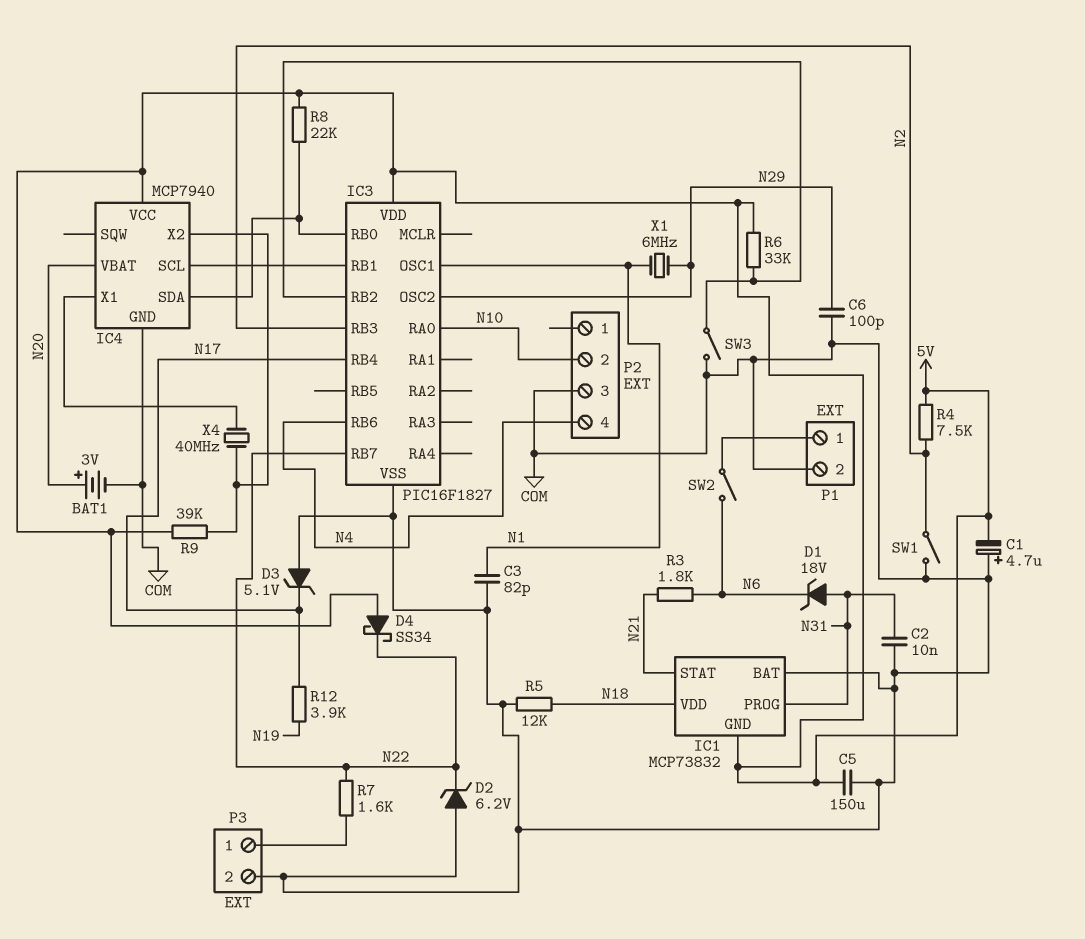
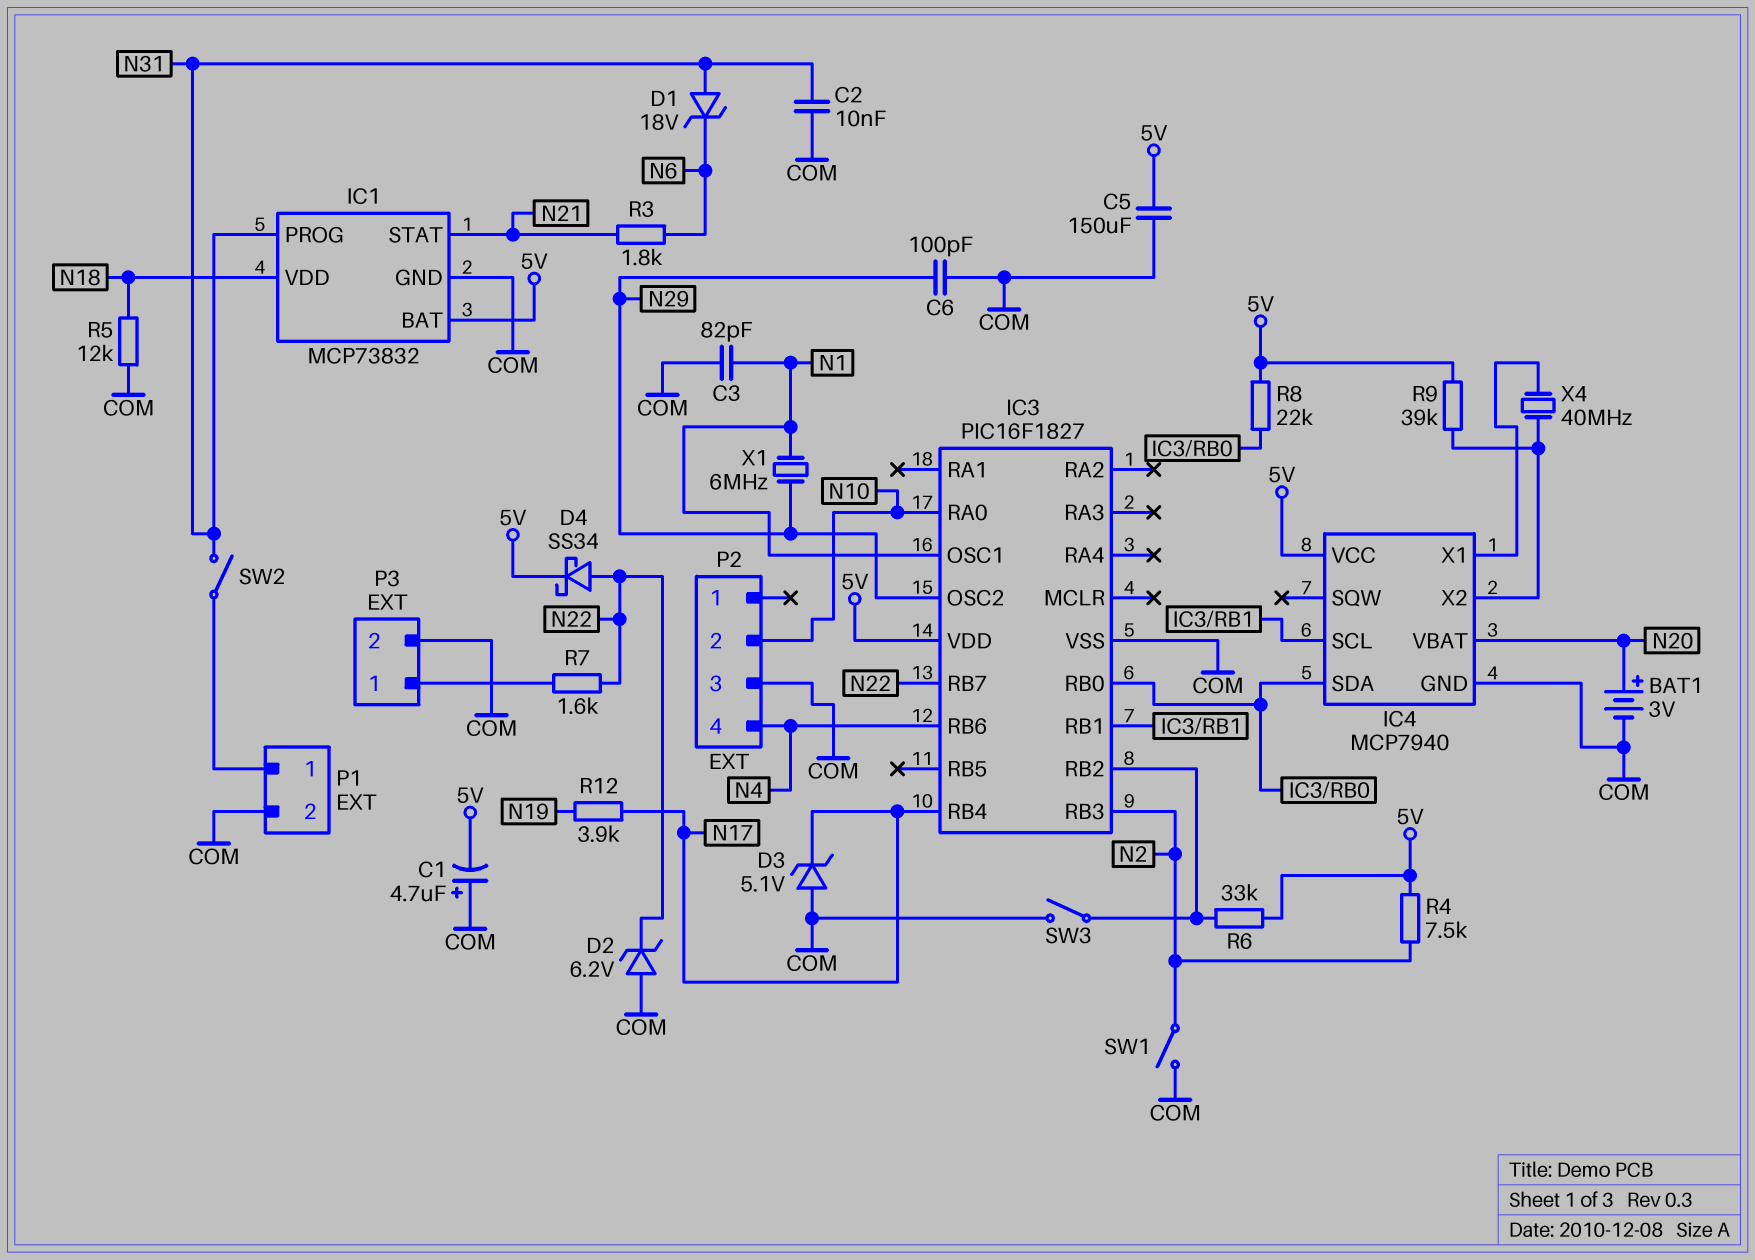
D4: schottky SS34 (A 5V, K N22) -> schottky SS34 (A N22, K 5V)
IC1 pin BAT: COM -> 5V
IC1 pin GND: 5V -> COM
SW2: switch (N6, P1/1) -> switch (N31, P1/1)

